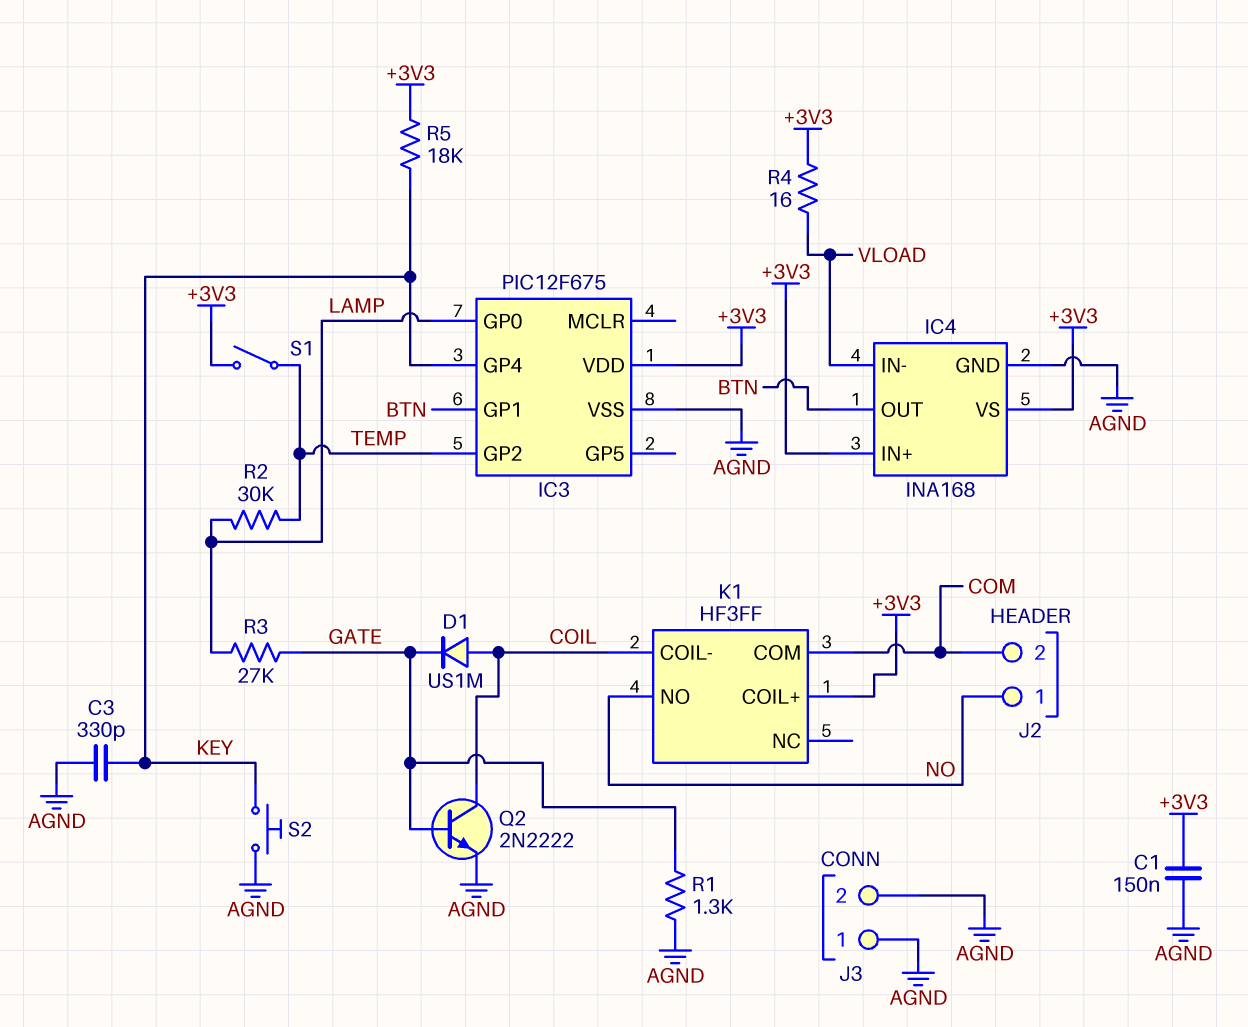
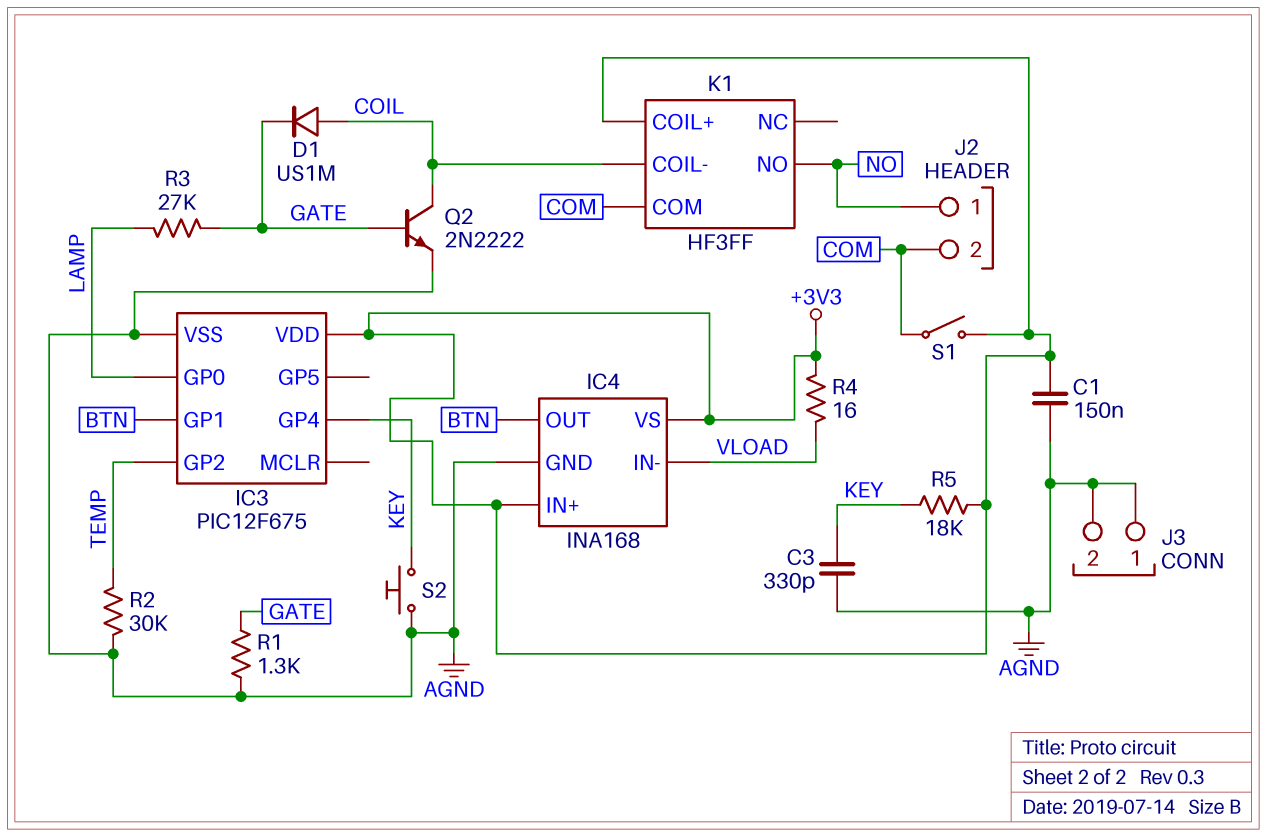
R2: 30k (LAMP, TEMP) -> 30k (AGND, TEMP)
S1: switch (+3V3, TEMP) -> switch (+3V3, COM)

